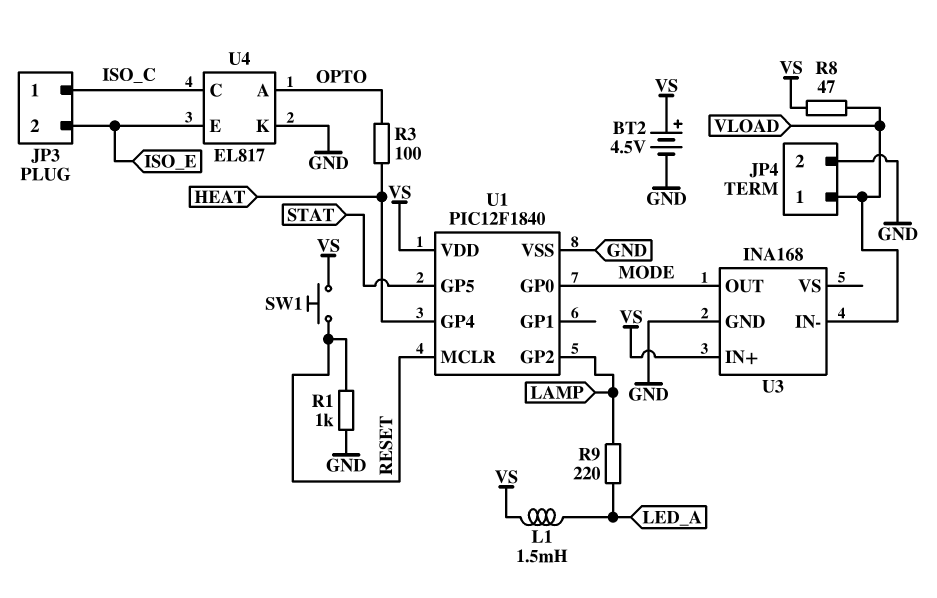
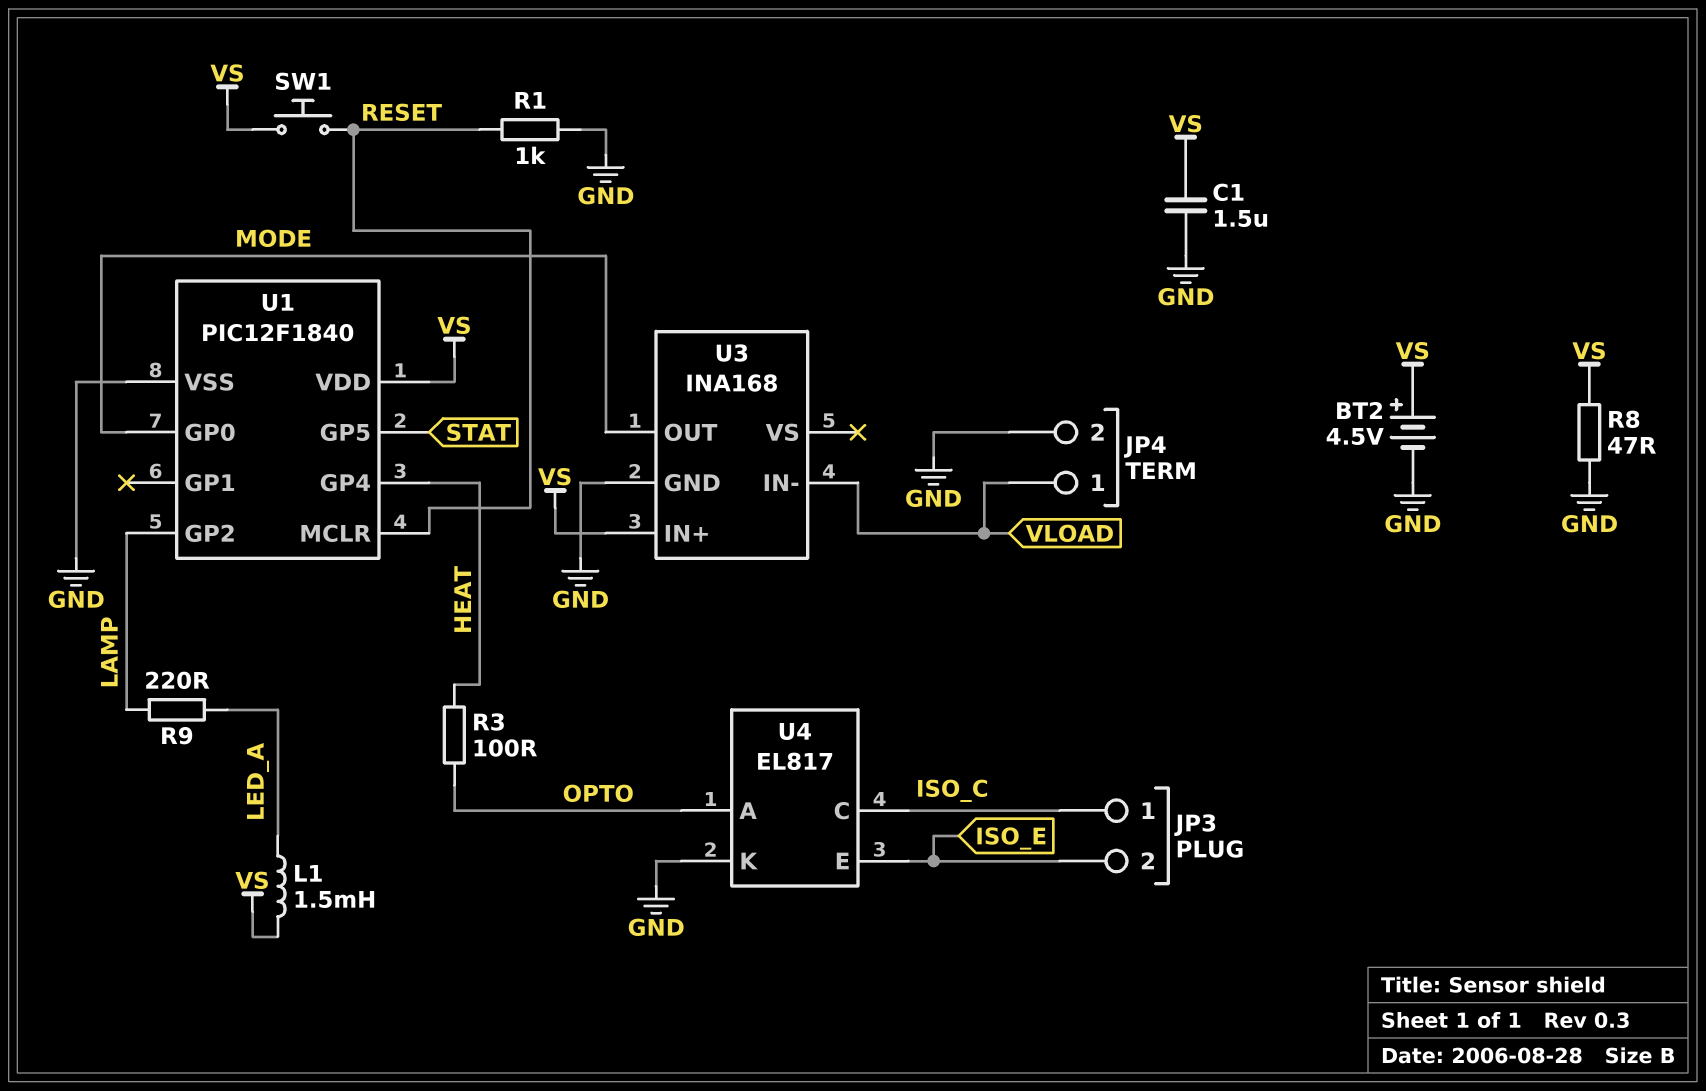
C1: none -> 1.5uF (GND, VS)
R8: 47 (VLOAD, VS) -> 47 (GND, VS)

